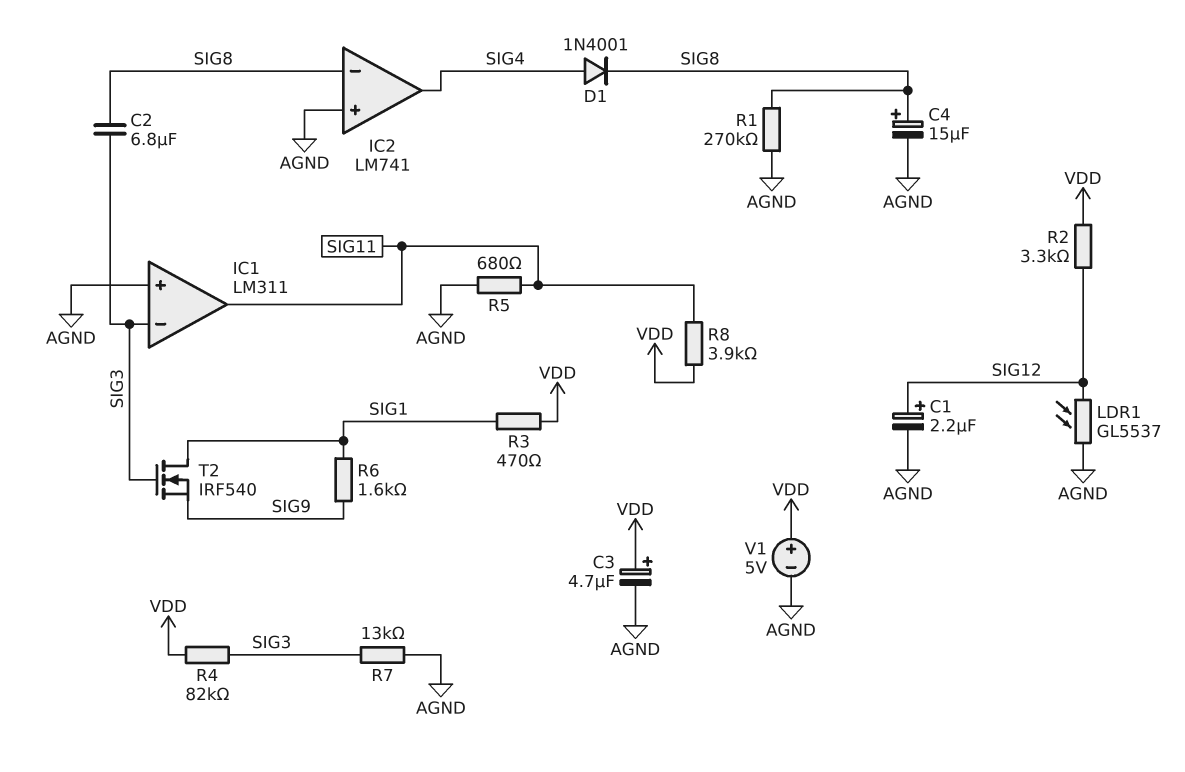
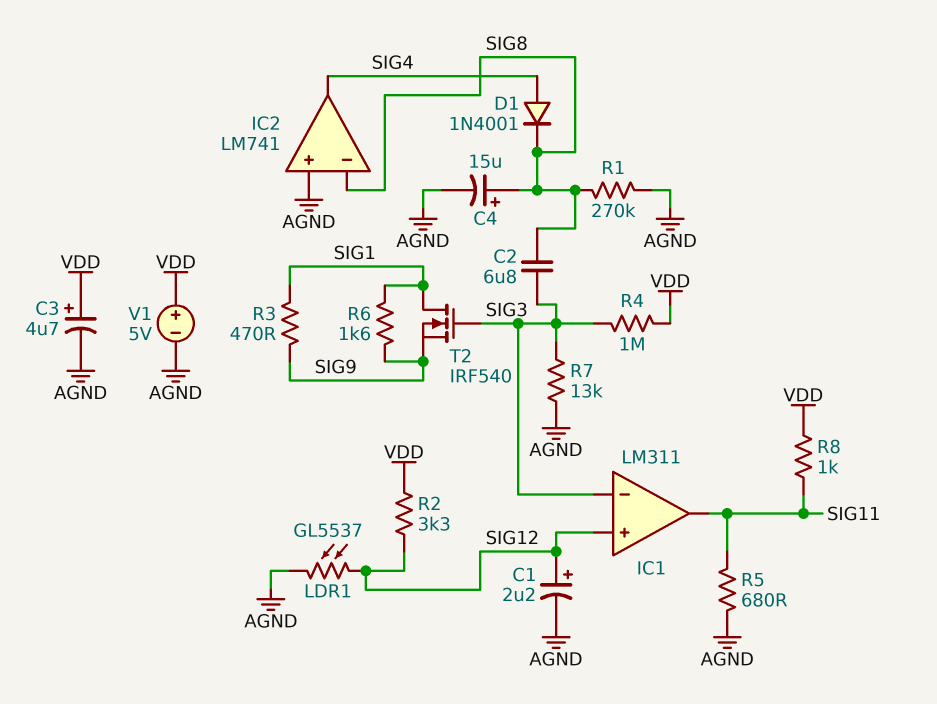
IC1 pin in+: AGND -> SIG12
R3: 470 (SIG1, VDD) -> 470 (SIG1, SIG9)
R4: 82k (SIG3, VDD) -> 1M (SIG3, VDD)
R8: 3.9k (SIG11, VDD) -> 1k (SIG11, VDD)

